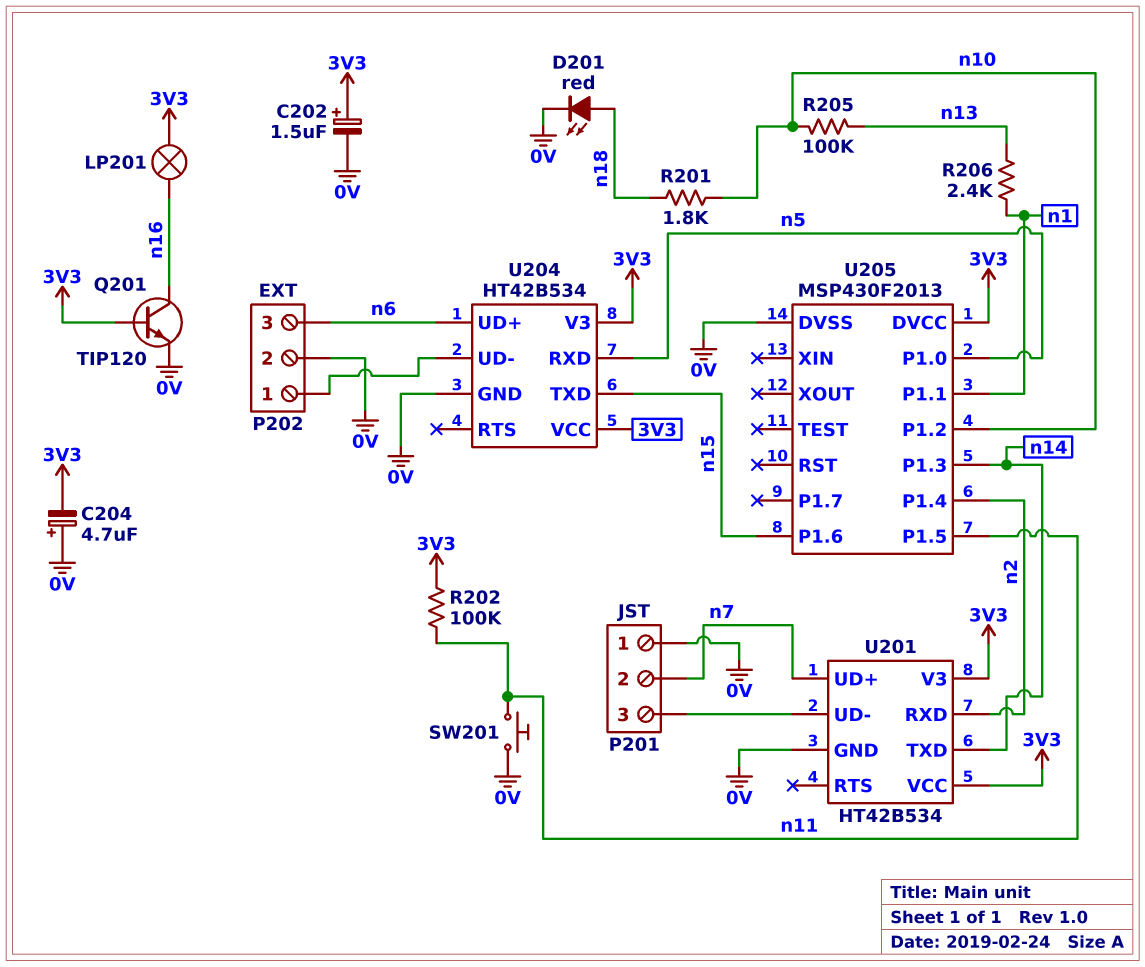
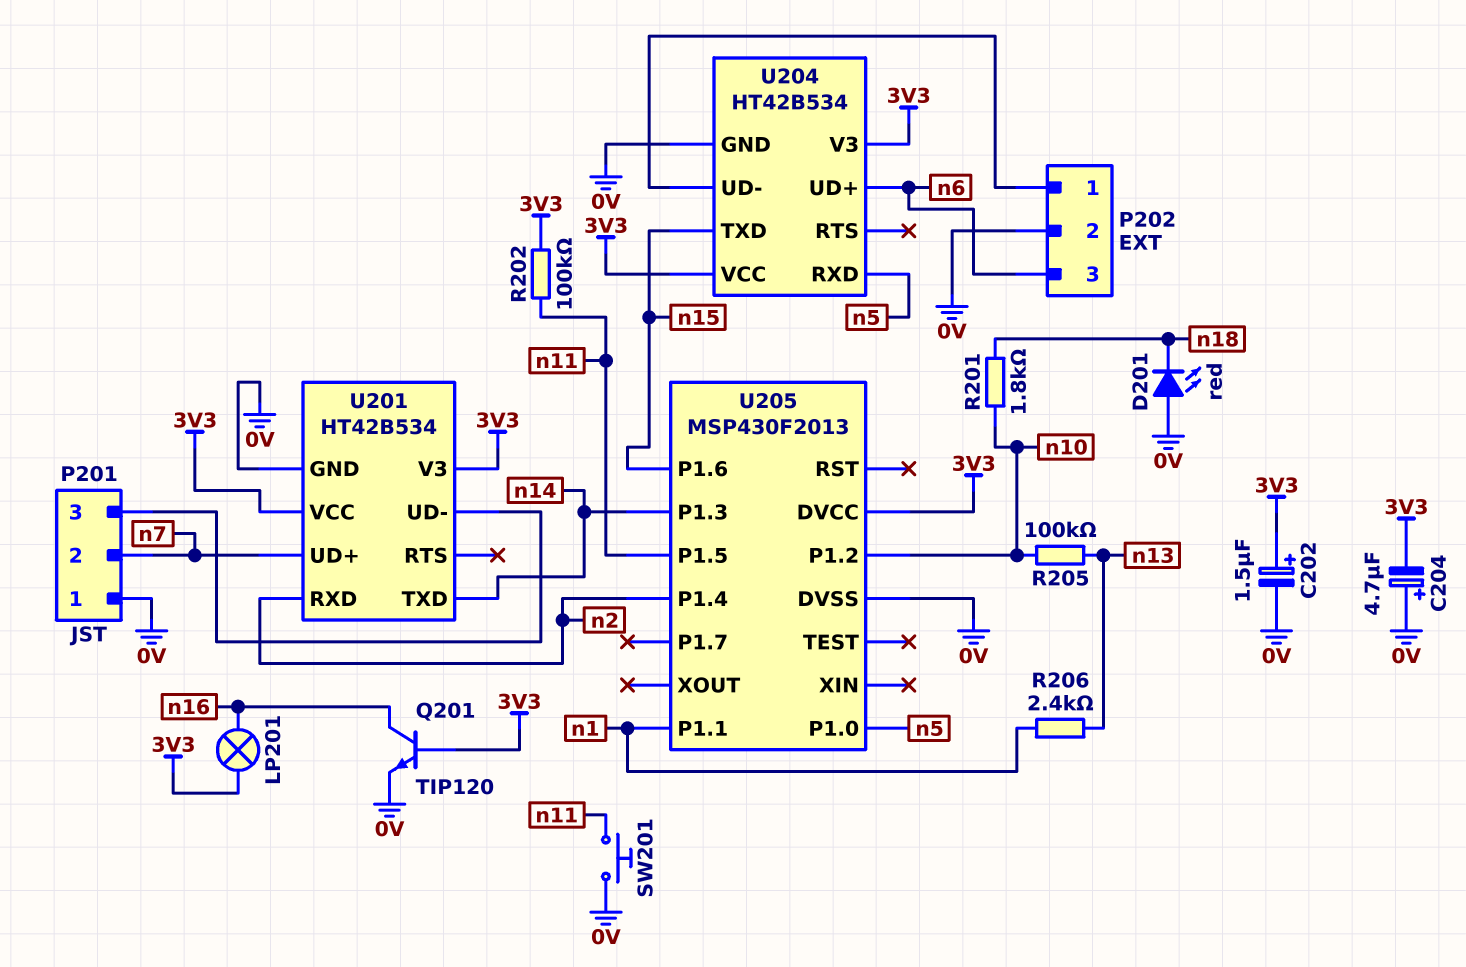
D201: LED red (A n18, K 0V) -> LED red (A 0V, K n18)

